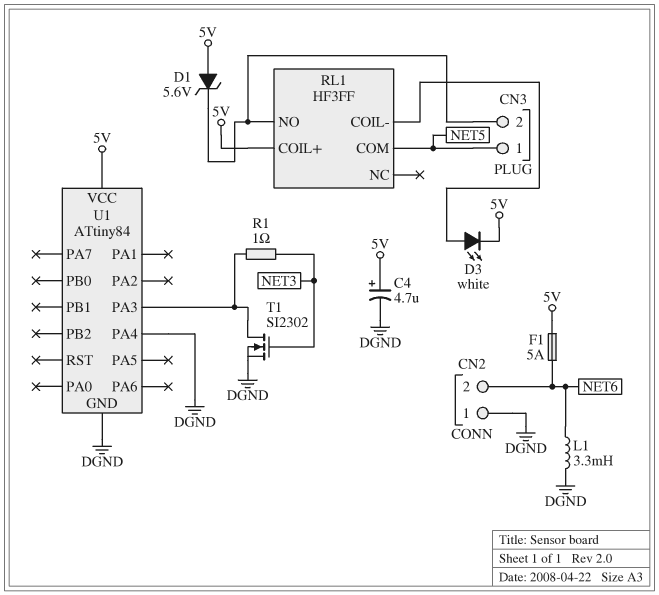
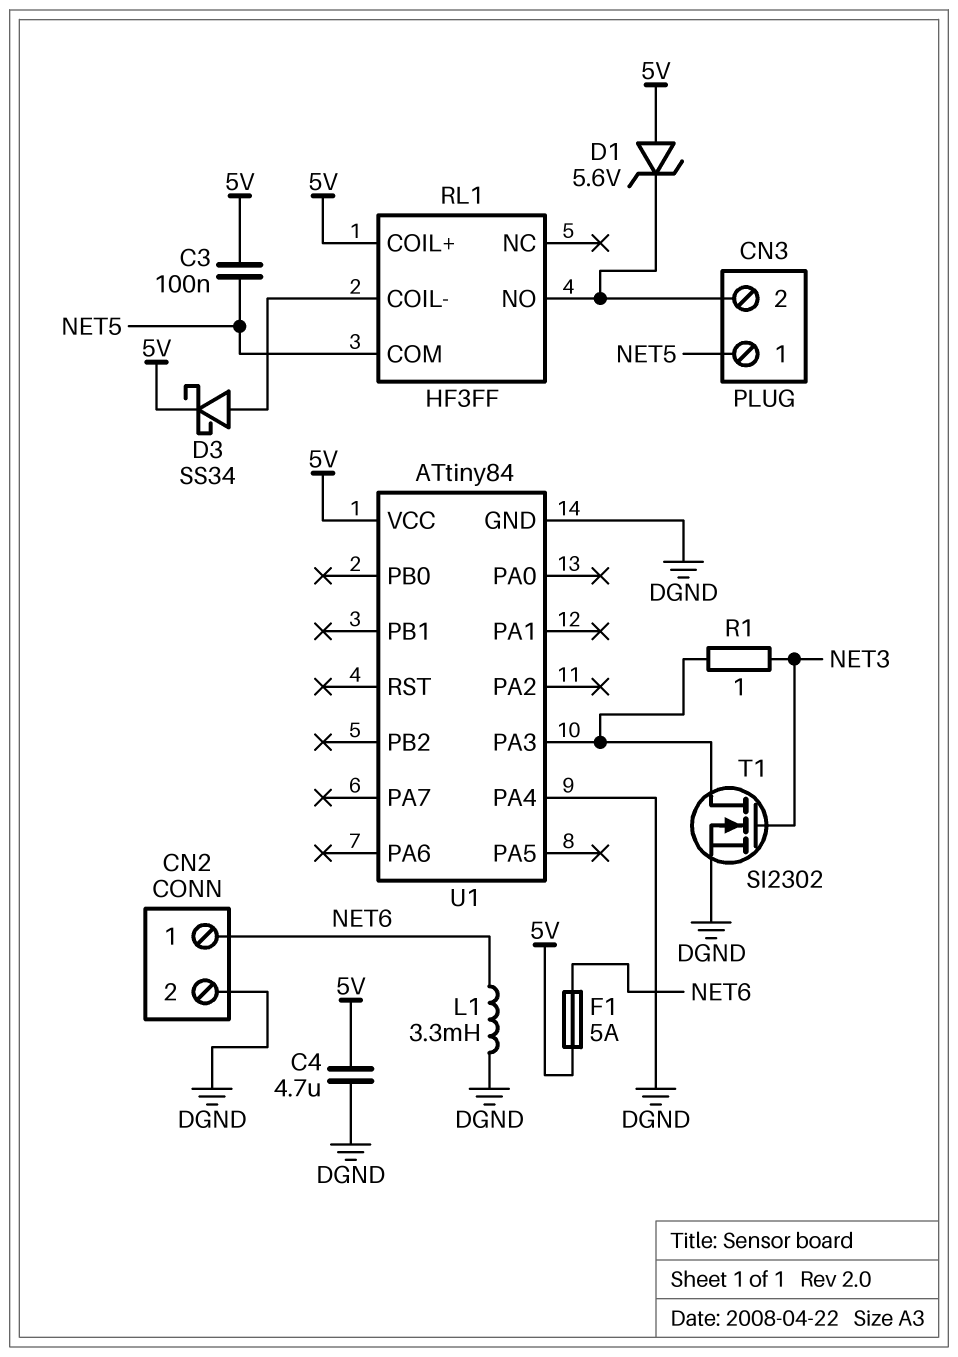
C3: none -> 100nF (5V, NET5)
C4: 4.7uF (plus 5V, minus DGND) -> 4.7uF (5V, DGND)
CN2 pin 1: DGND -> NET6
CN2 pin 2: NET6 -> DGND
D3: LED white (A RL1/COIL-, K 5V) -> schottky SS34 (A RL1/COIL-, K 5V)

